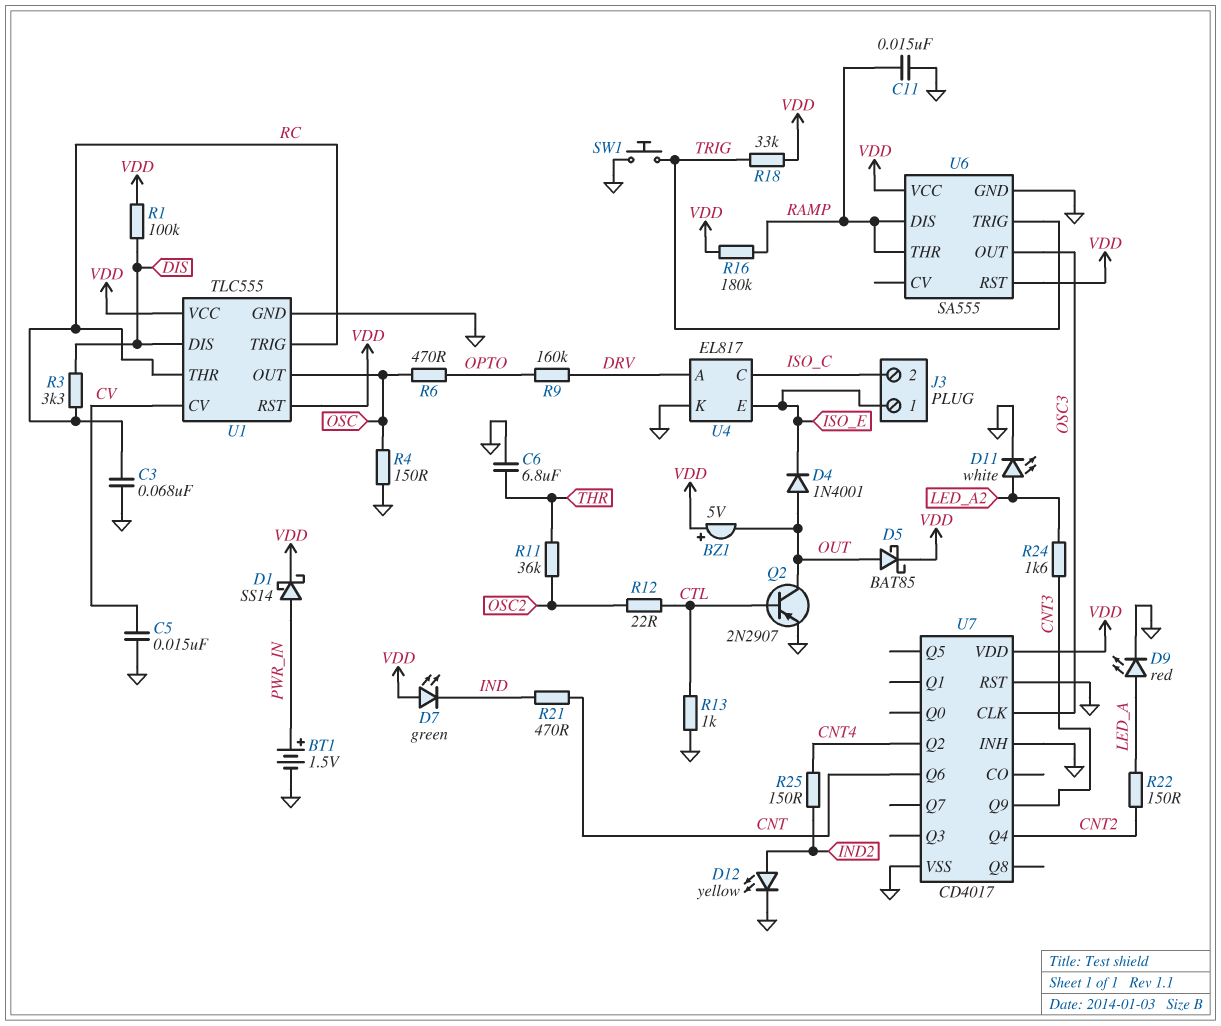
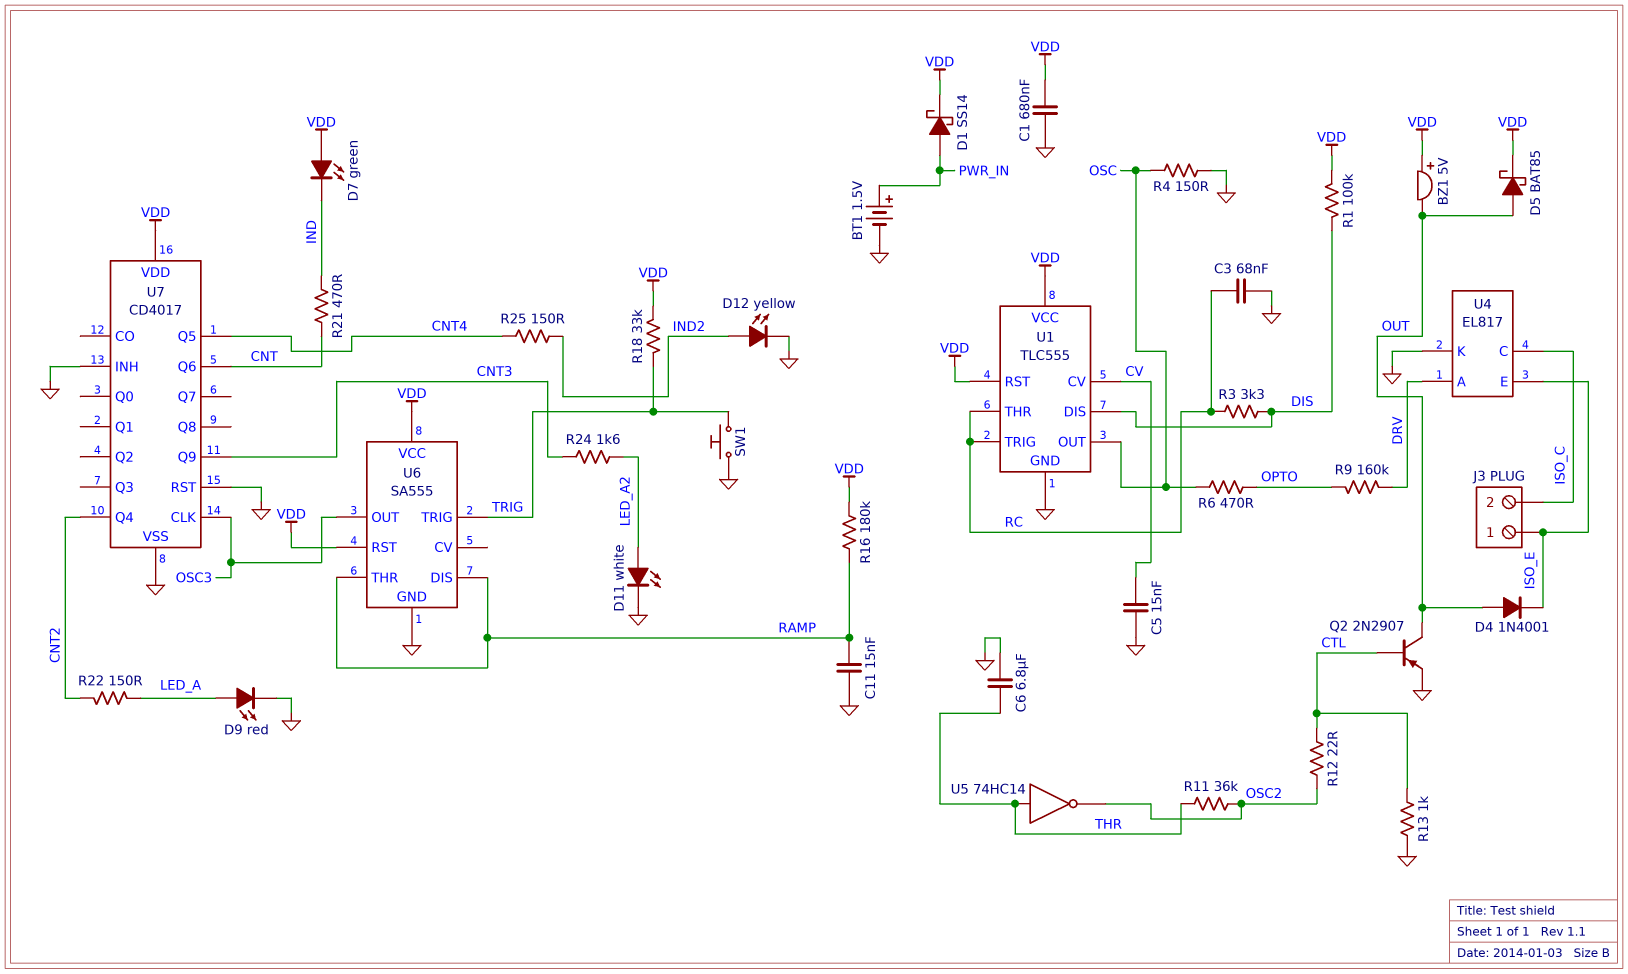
C1: none -> 680nF (GND, VDD)
U5: none -> NOT 74HC14 (in THR, out OSC2)
U7 pin Q2: CNT4 -> none
U7 pin Q5: none -> CNT4

